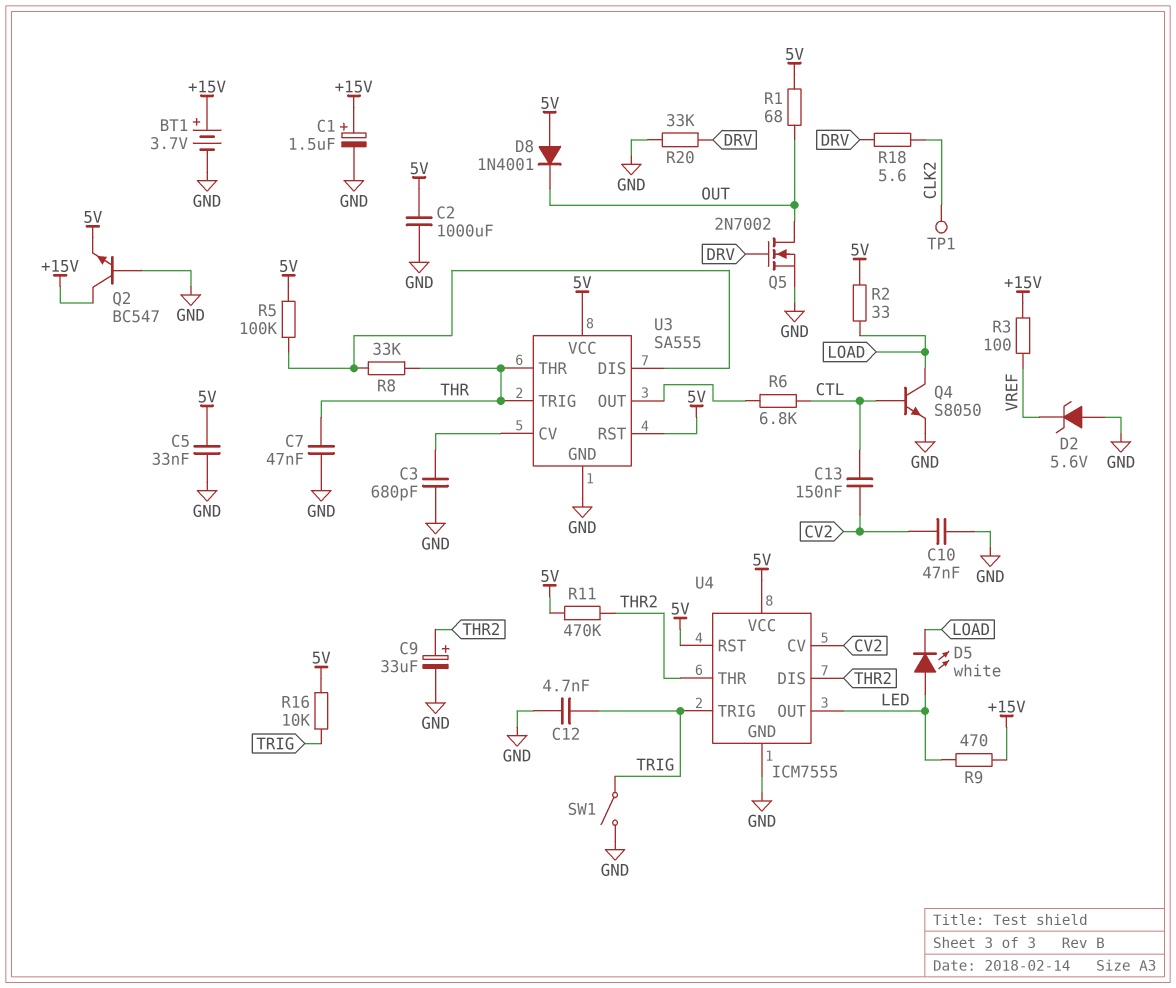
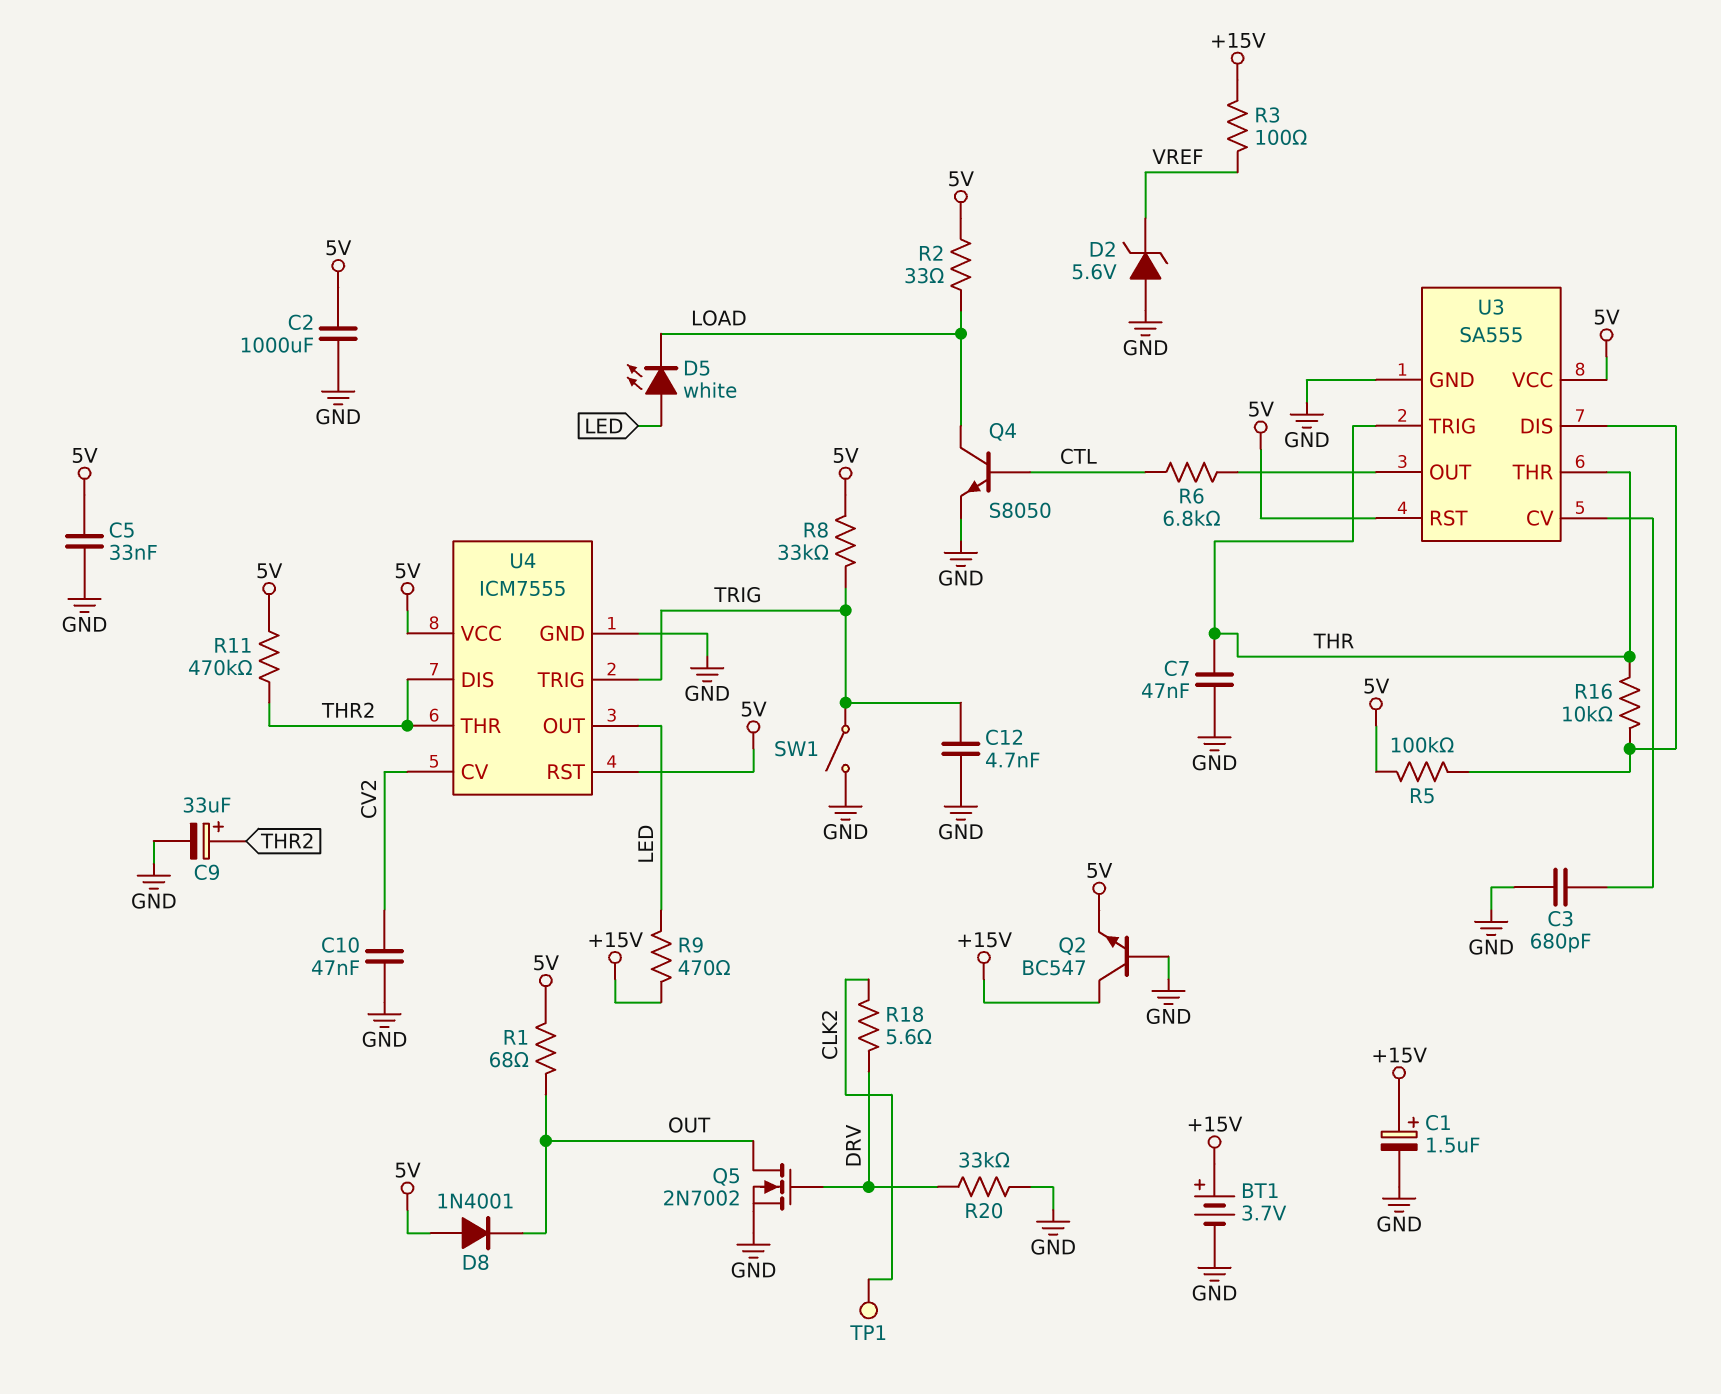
C13: 150nF (CTL, CV2) -> none
R8: 33k (THR, U3/DIS) -> 33k (5V, TRIG)
R16: 10k (5V, TRIG) -> 10k (THR, U3/DIS)

